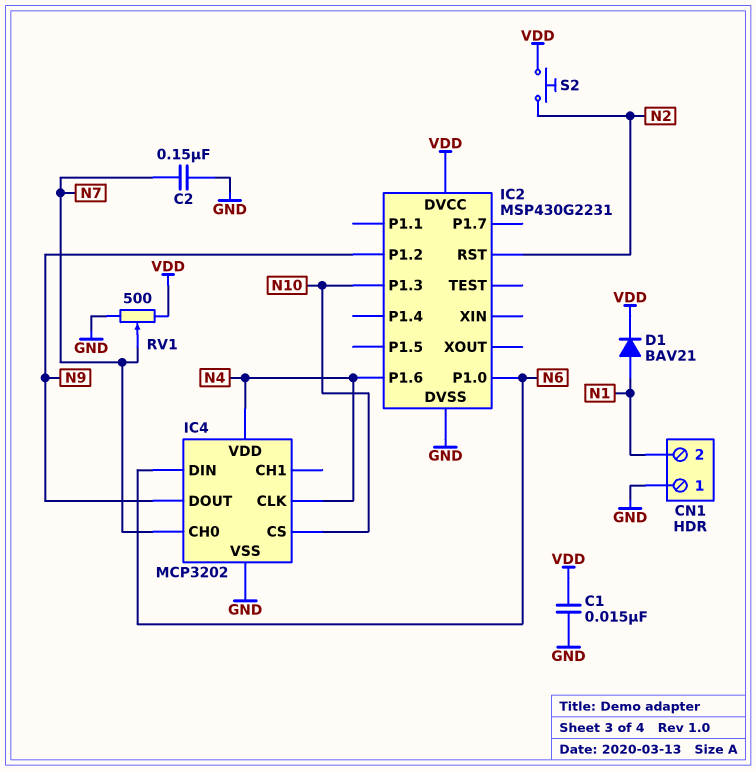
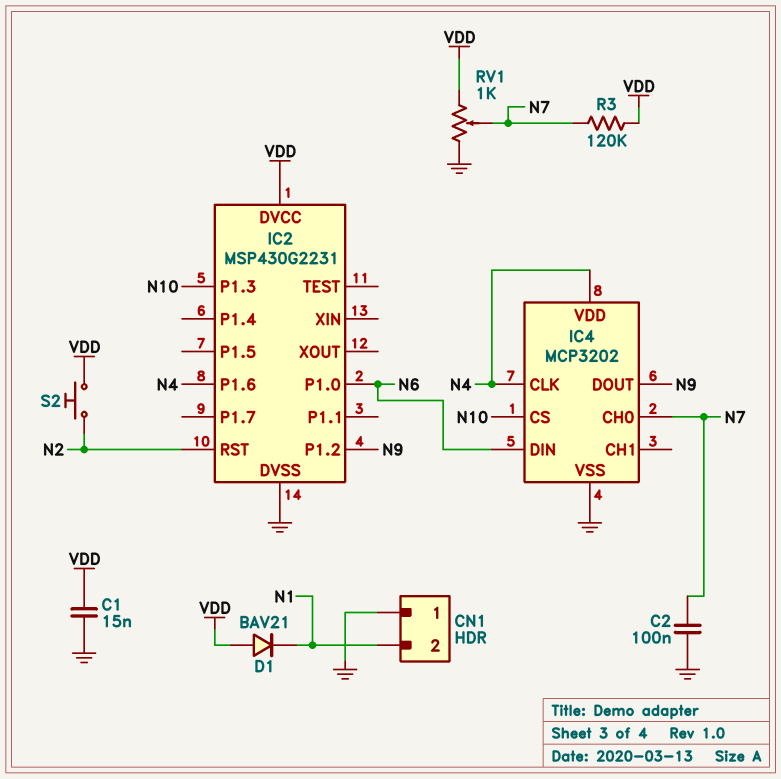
C2: 150nF (GND, N7) -> 100nF (GND, N7)
D1: diode BAV21 (A N1, K VDD) -> diode BAV21 (A VDD, K N1)
R3: none -> 120k (N7, VDD)
RV1: 500 (GND, VDD, wiper N7) -> 1k (GND, VDD, wiper N7)

